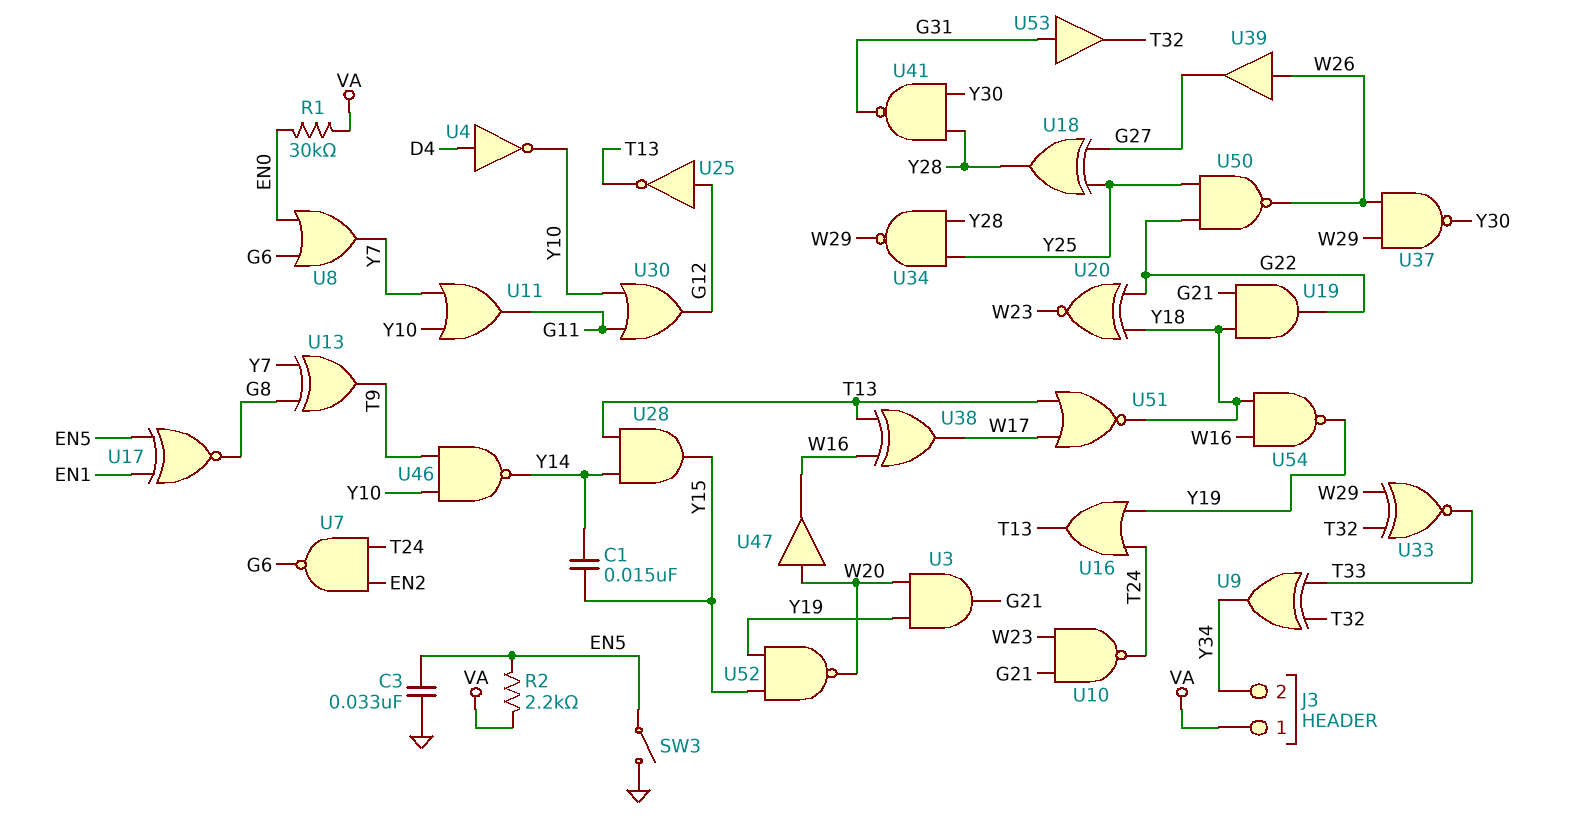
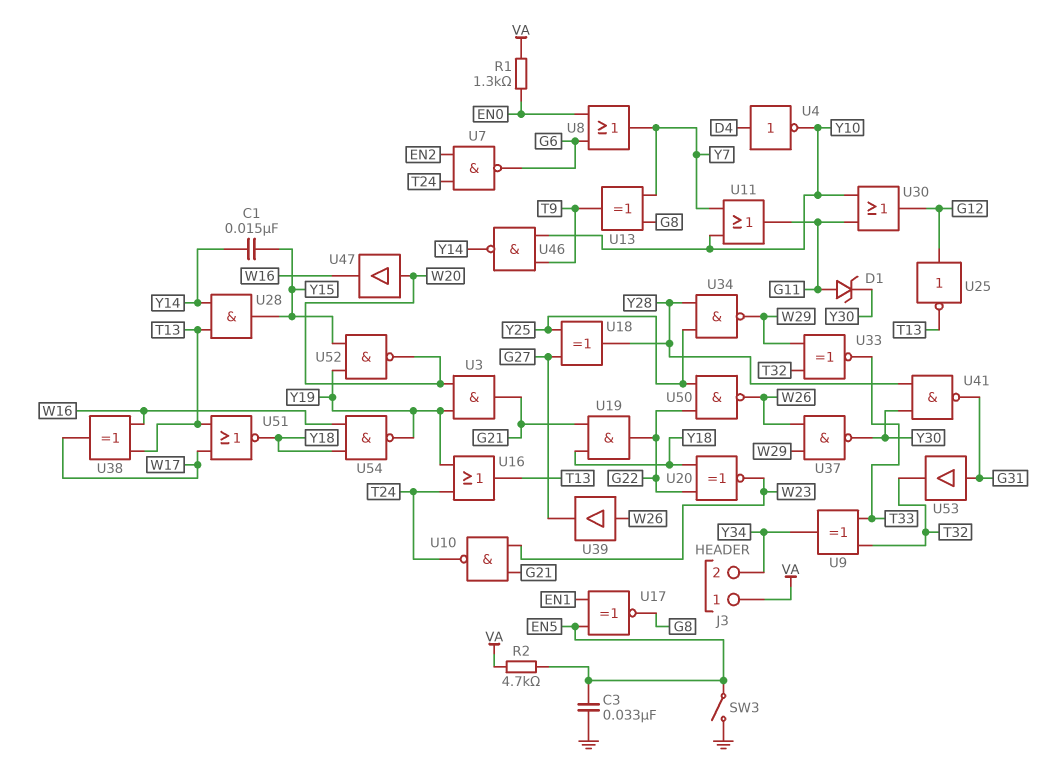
D1: none -> zener (A G11, K Y30)
R1: 30k (EN0, VA) -> 1.3k (EN0, VA)
R2: 2.2k (EN5, VA) -> 4.7k (EN5, VA)

